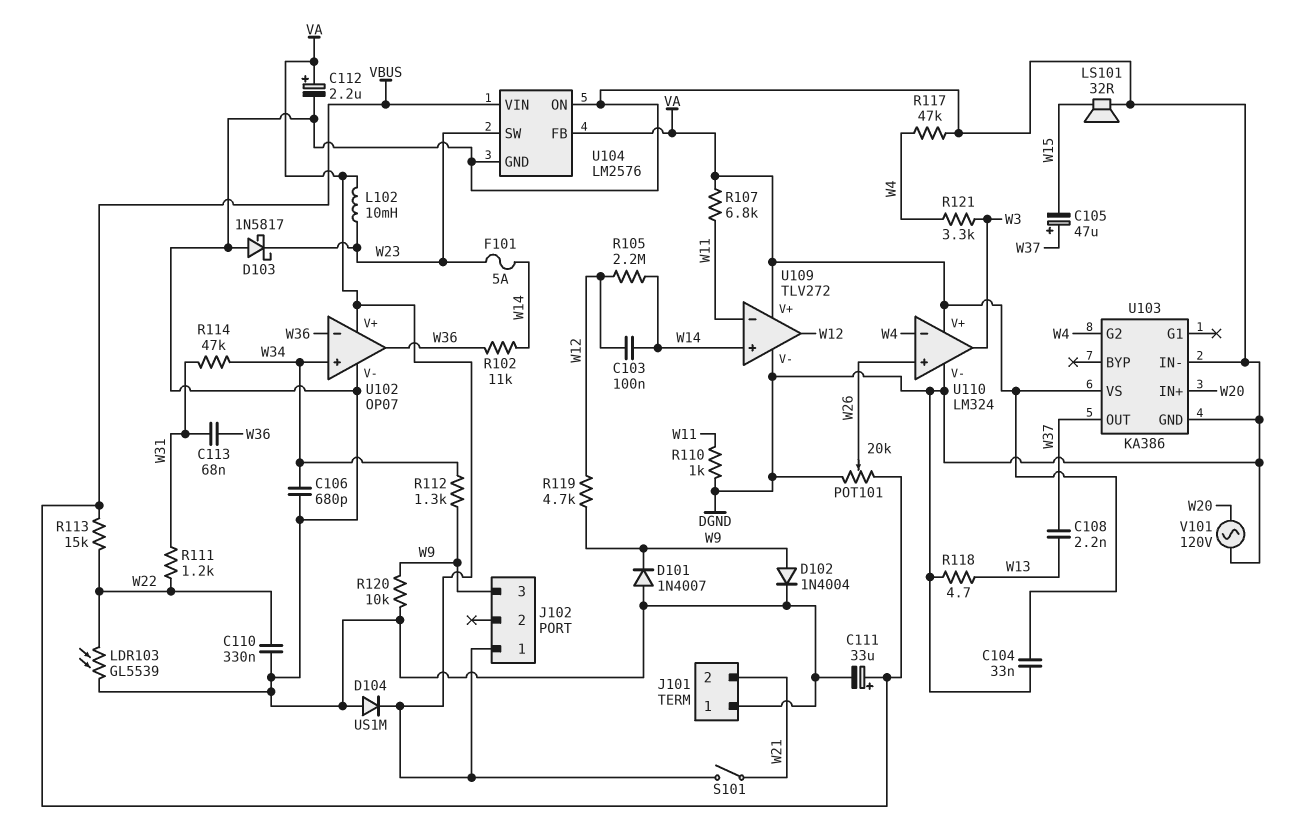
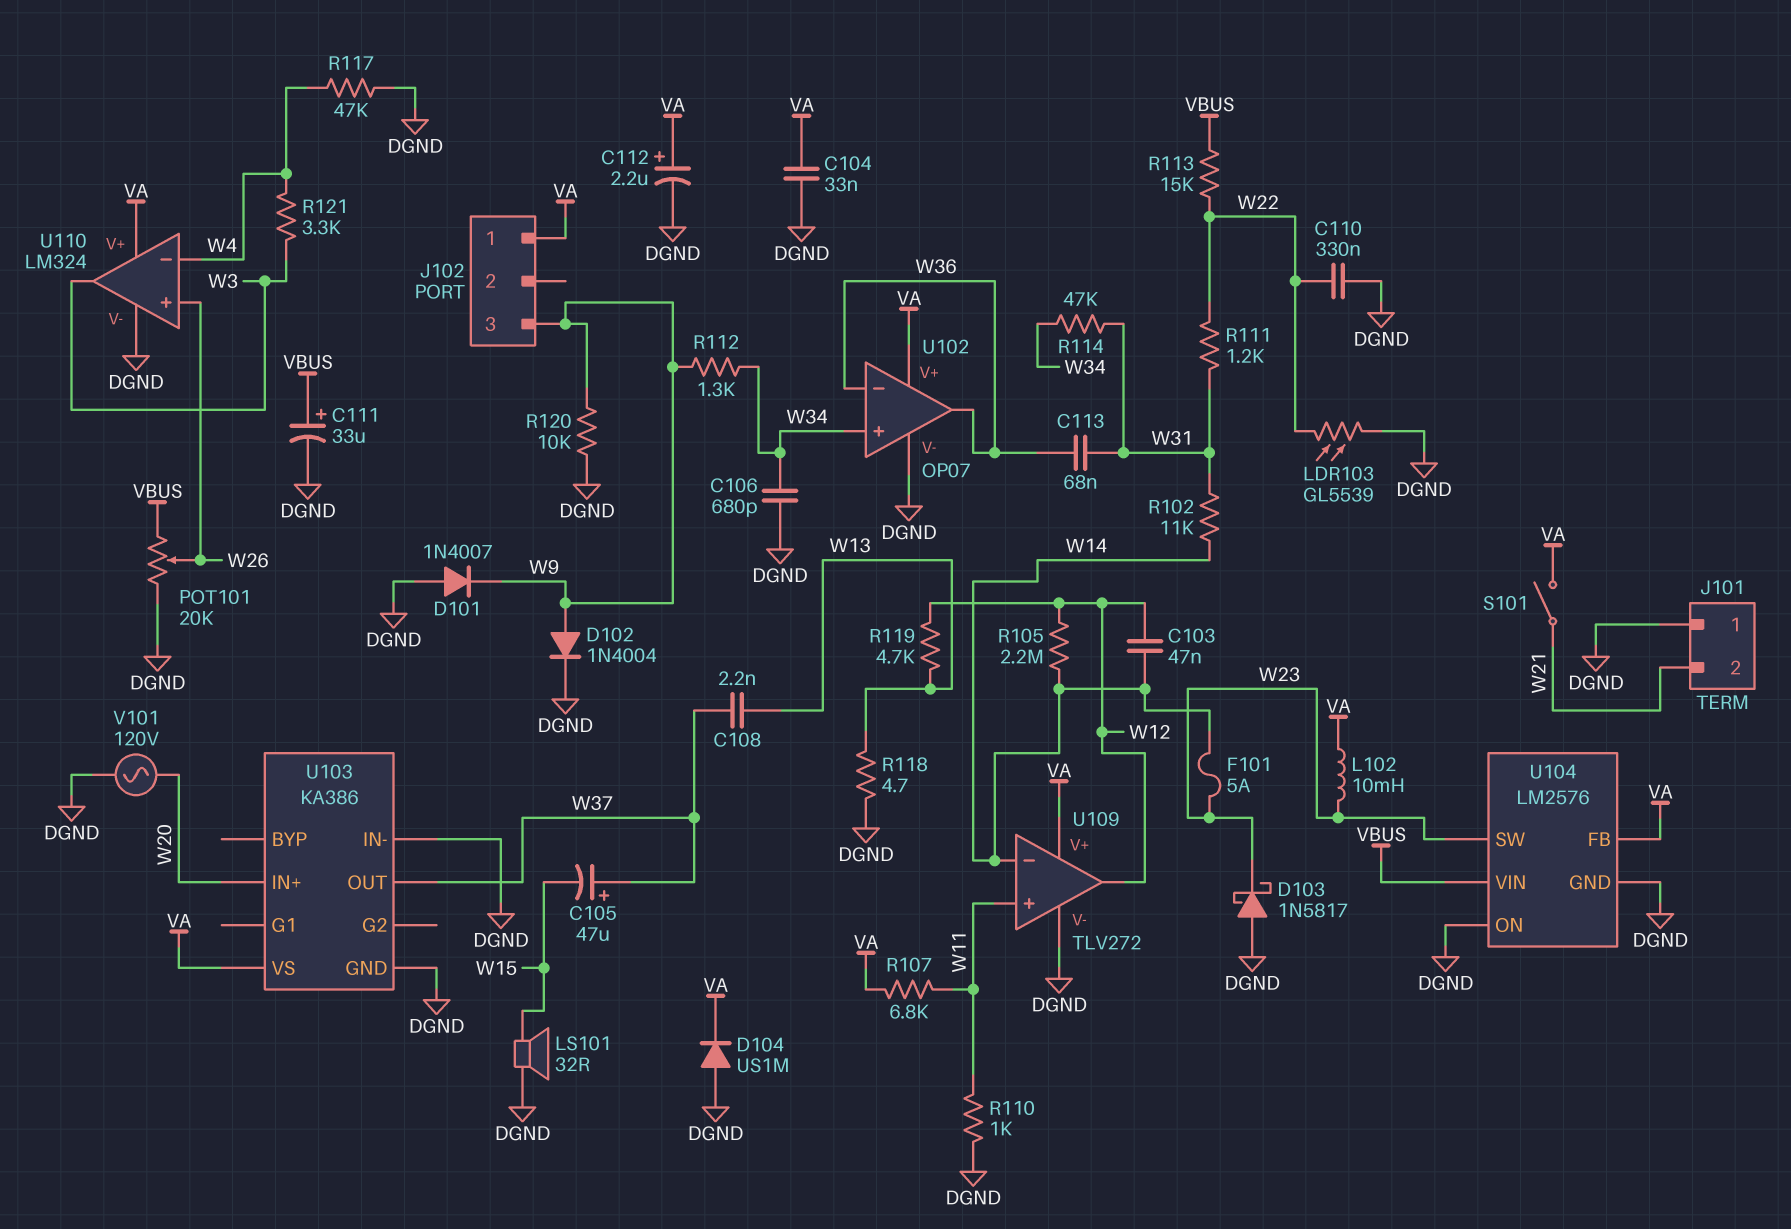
C103: 100nF (W12, W14) -> 47nF (W12, W14)
R102: 11k (W14, W36) -> 11k (W14, W31)
R119: 4.7k (W9, W12) -> 4.7k (W12, W13)
U103 pin G2: W4 -> none
U109 pin in+: W14 -> W11
U109 pin in-: W11 -> W14

